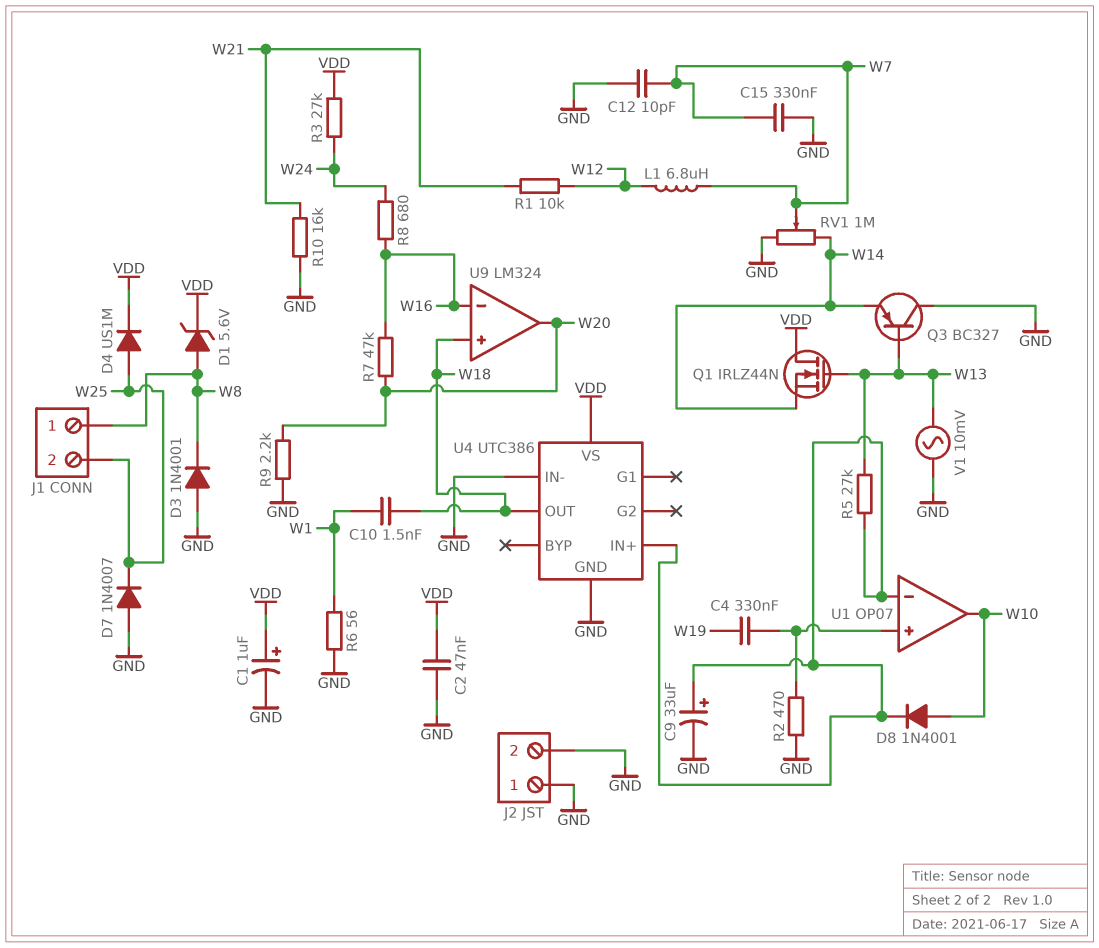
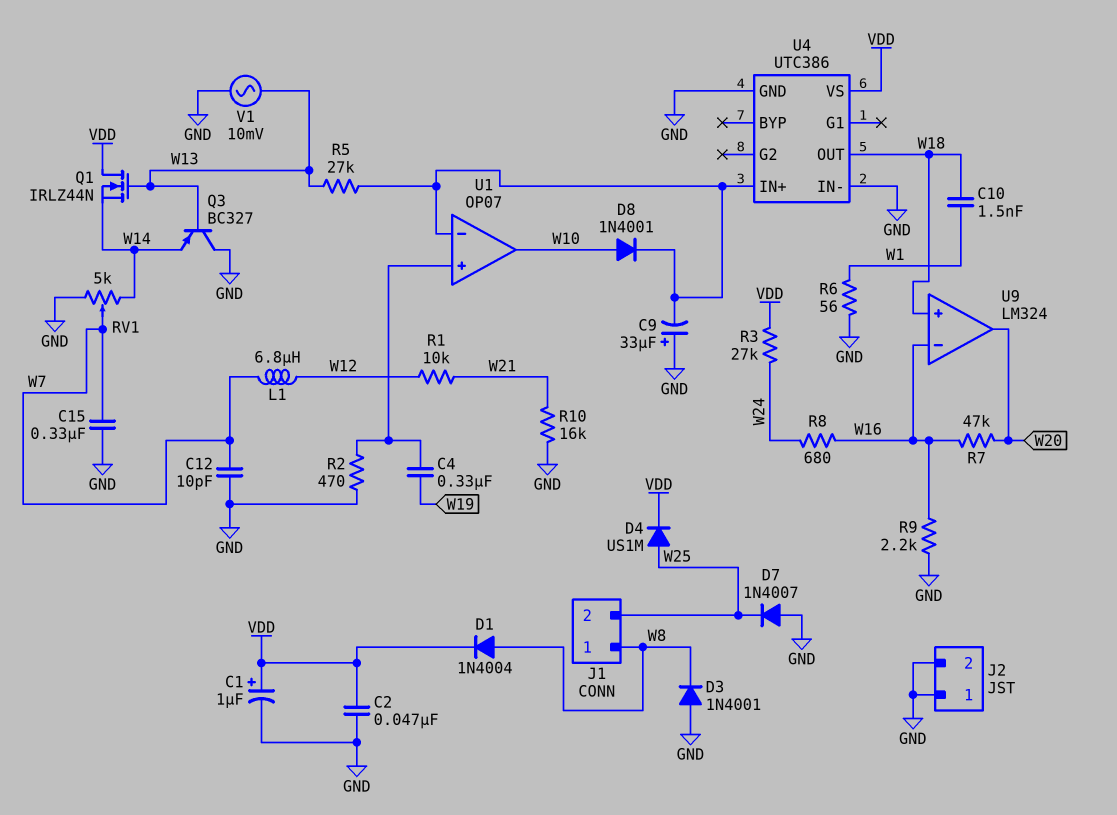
C9: 33uF (plus U1/in-, minus GND) -> 33uF (plus GND, minus U1/in-)
D1: zener 5.6V (A W8, K VDD) -> diode 1N4004 (A W8, K VDD)
R9: 2.2k (GND, W20) -> 2.2k (GND, W16)
RV1: 1M (GND, W14, wiper W7) -> 5k (GND, W14, wiper W7)

